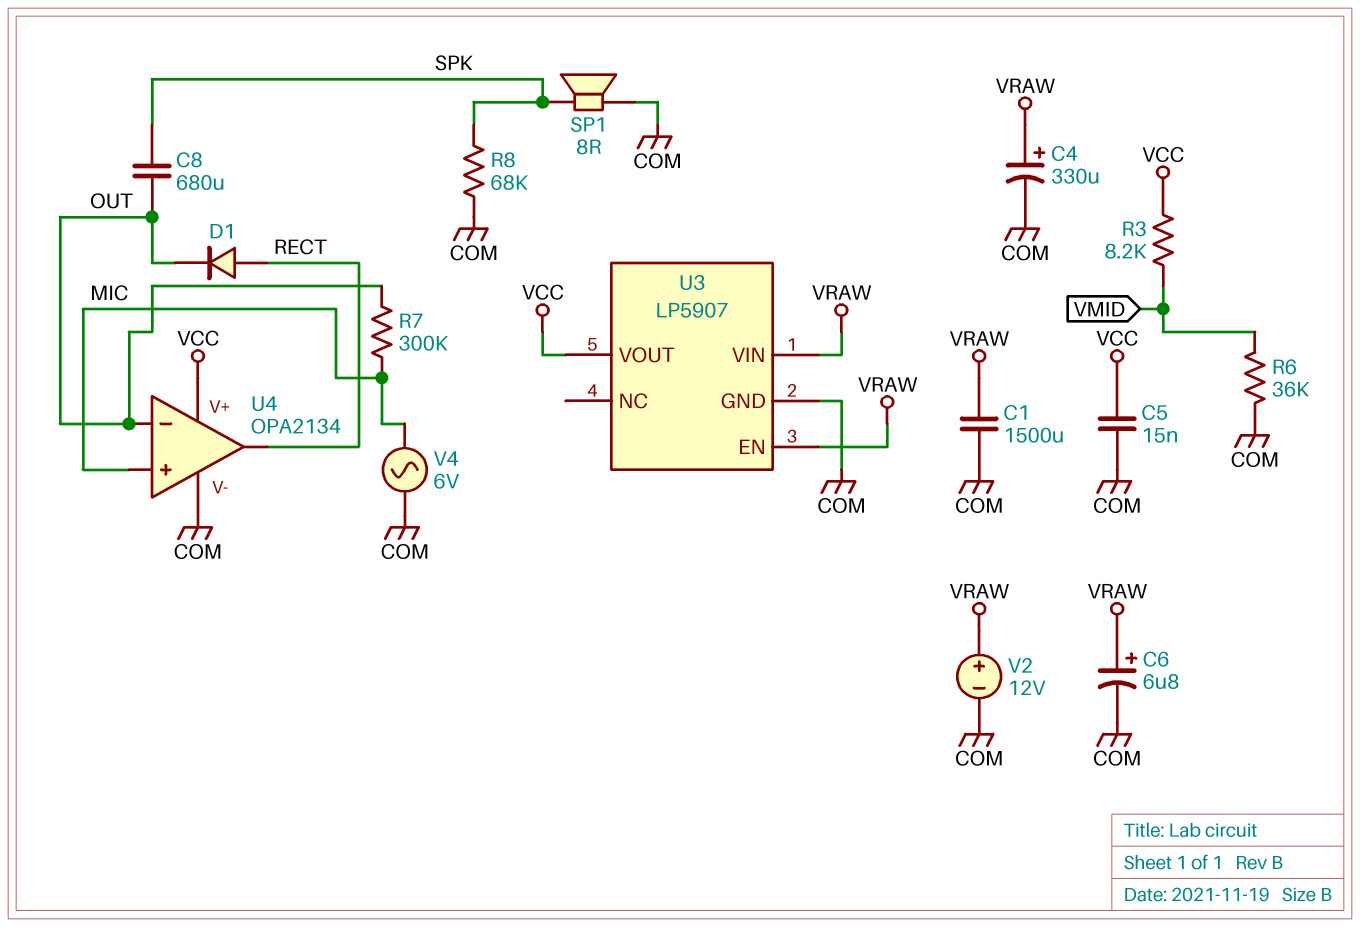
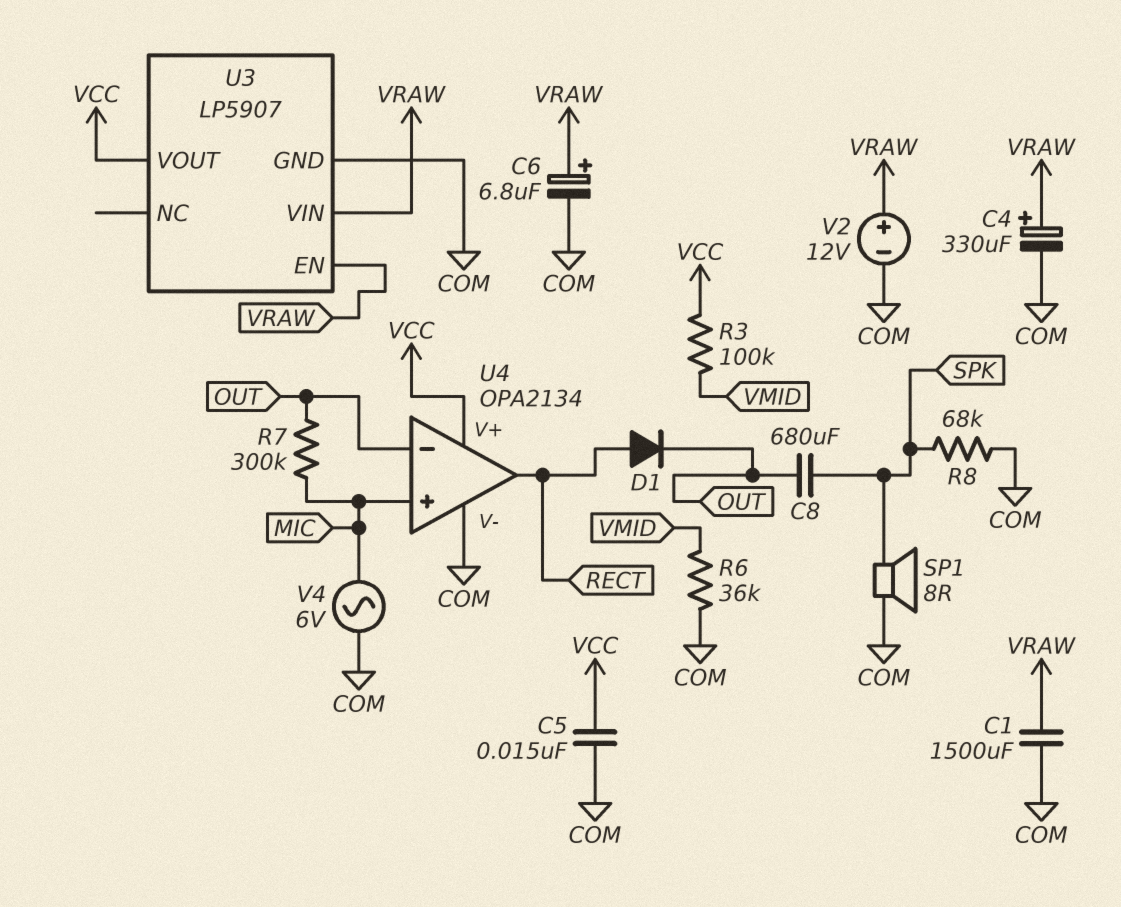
R3: 8.2k (VCC, VMID) -> 100k (VCC, VMID)

